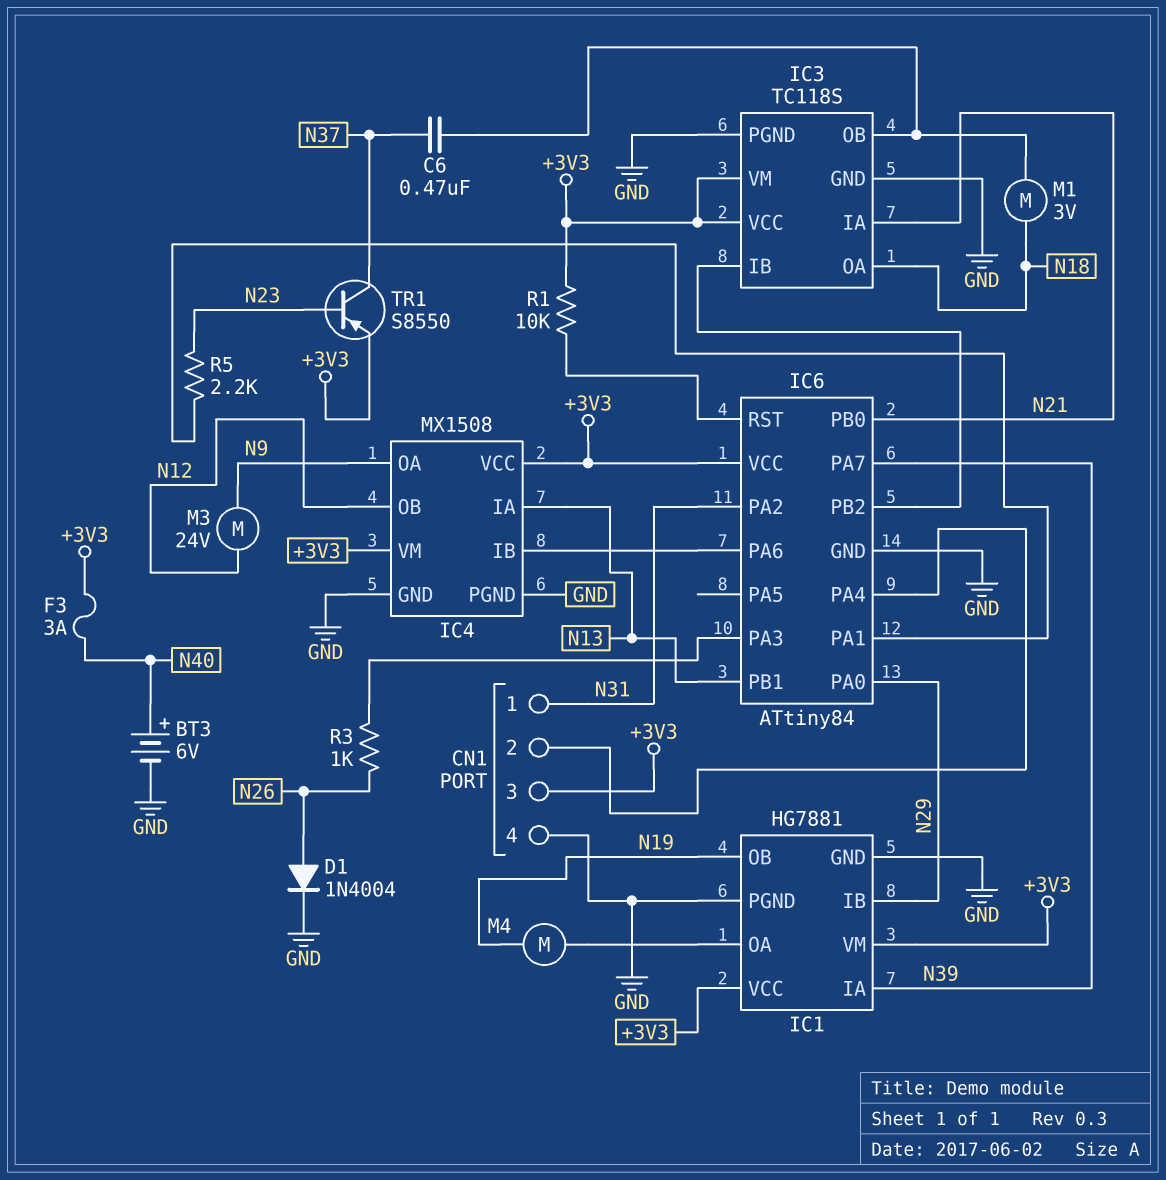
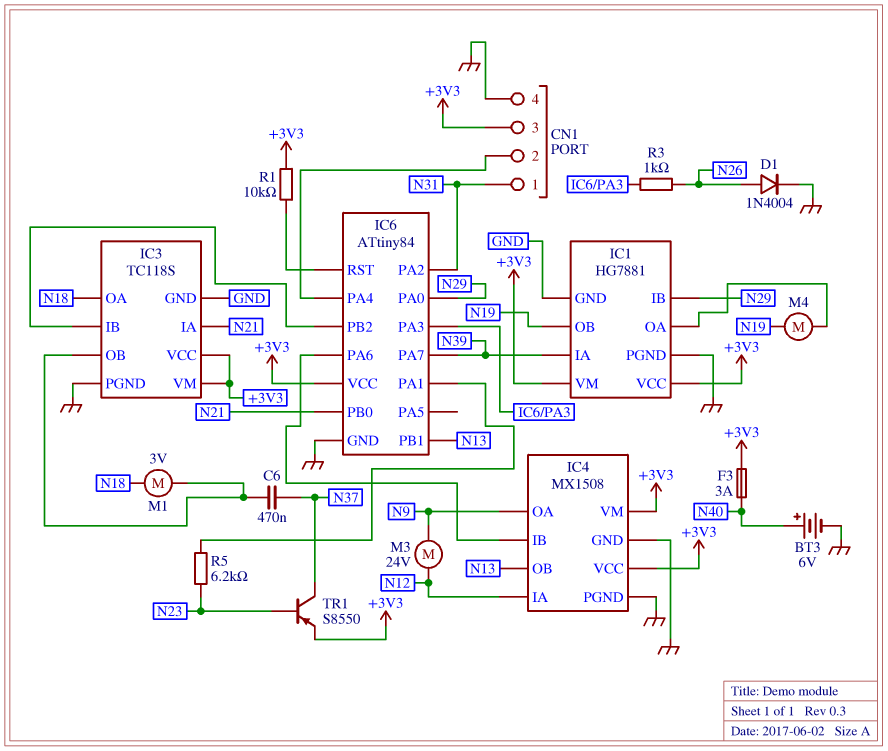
IC4 pin IA: N13 -> N12
IC4 pin OB: N12 -> N13
R5: 2.2k (IC6/PA1, N23) -> 6.2k (IC6/PA1, N23)

